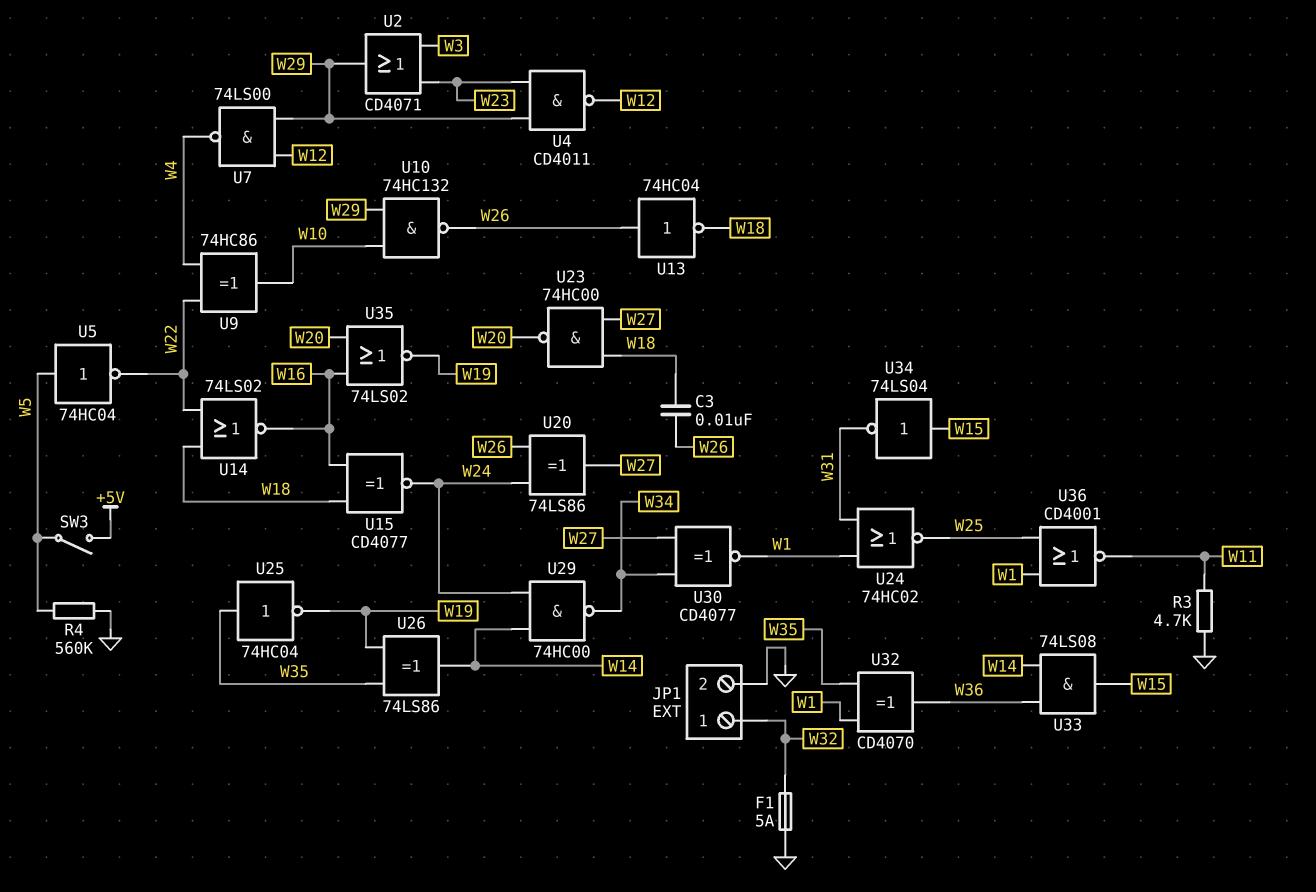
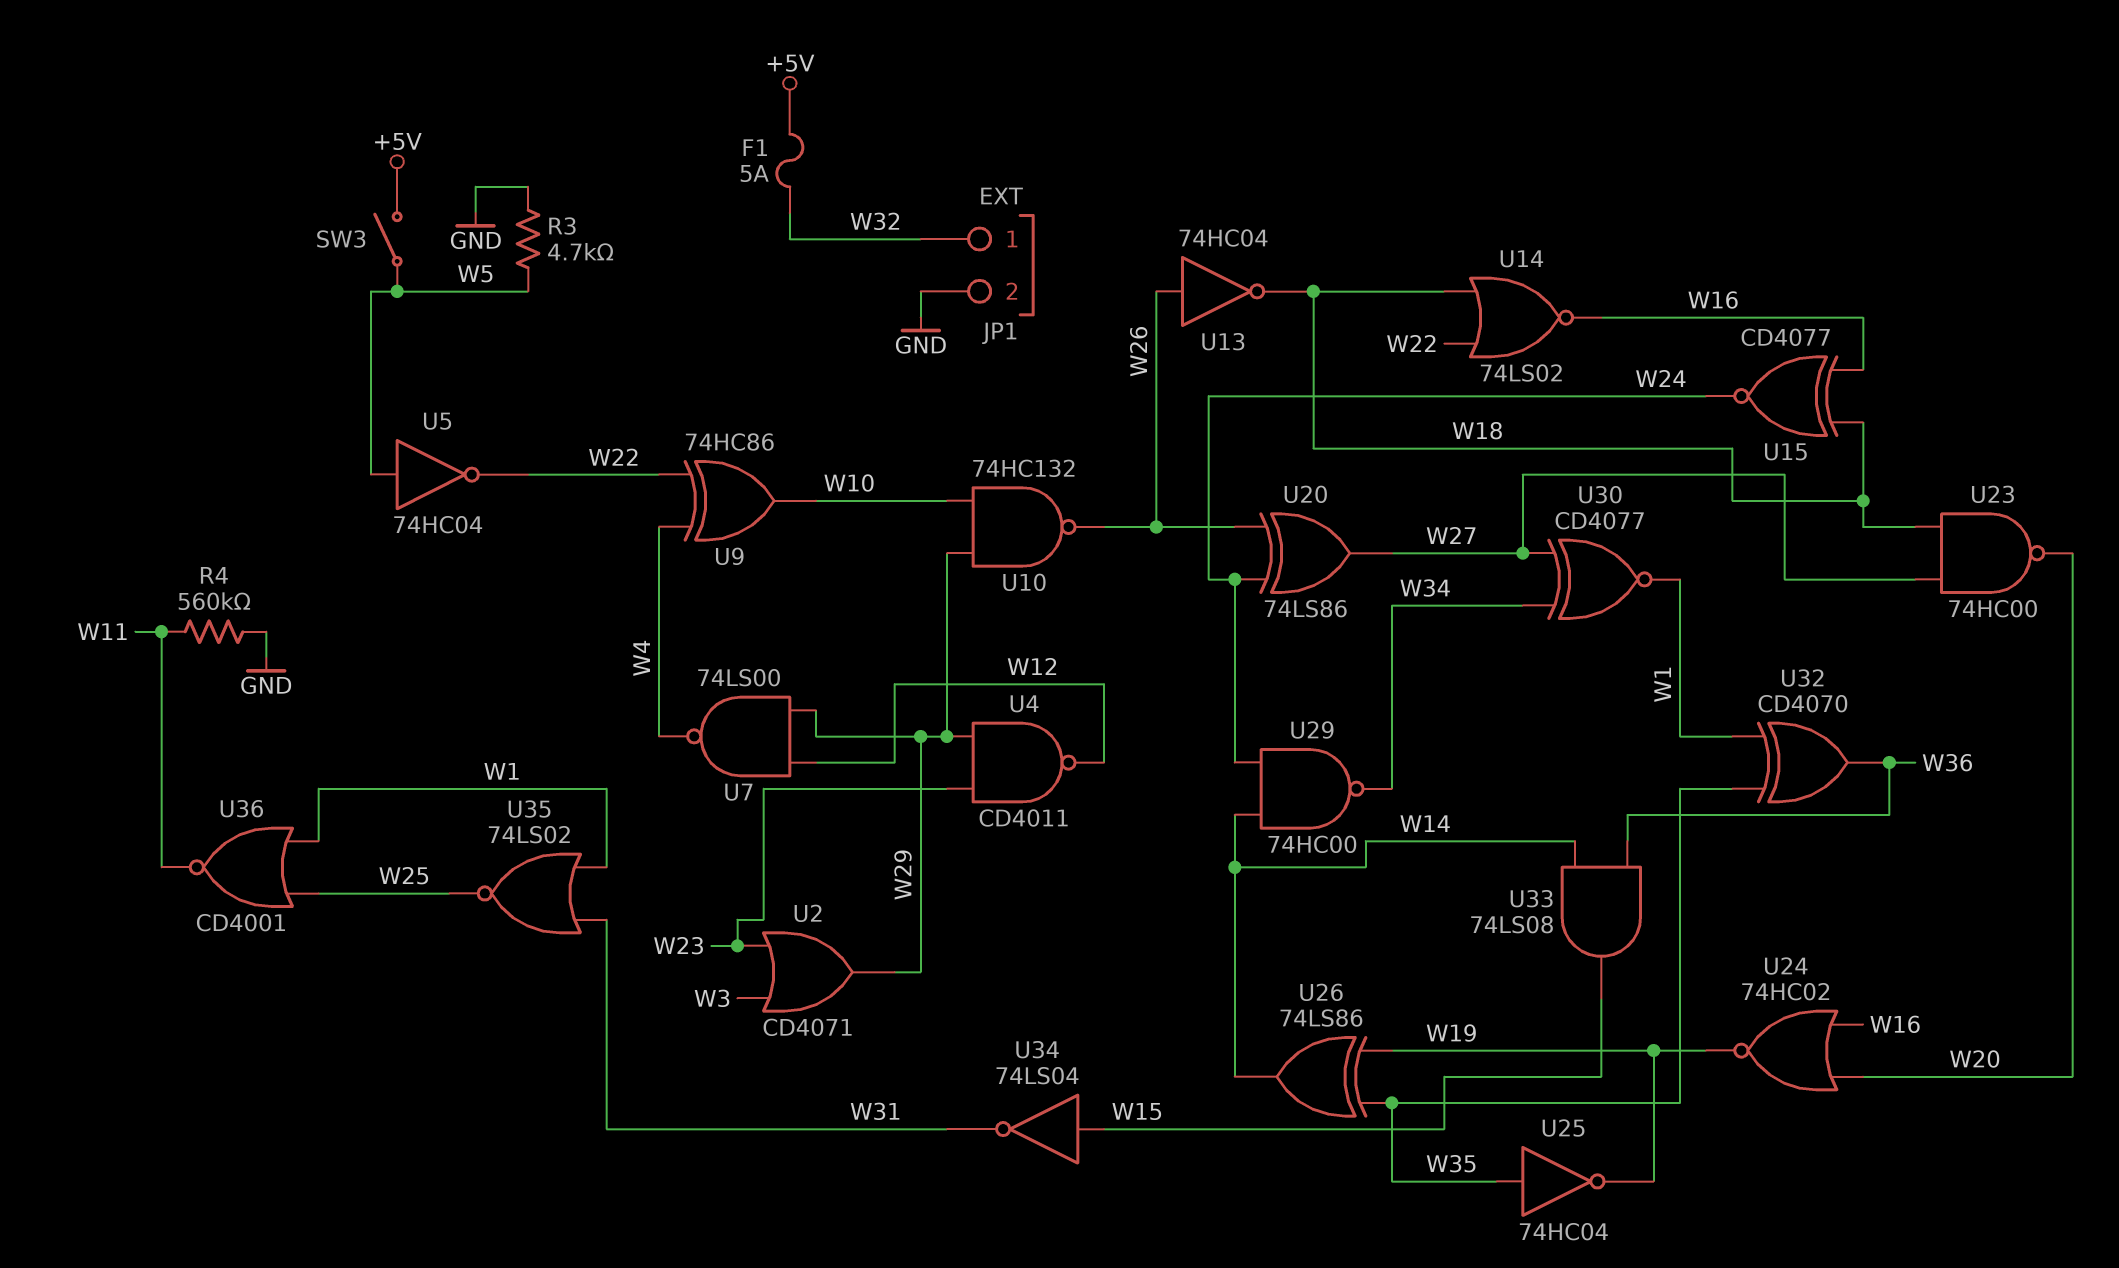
C3: 10nF (W18, W26) -> none
F1: 5A (GND, W32) -> 5A (+5V, W32)
R3: 4.7k (GND, W11) -> 4.7k (GND, W5)
R4: 560k (GND, W5) -> 560k (GND, W11)
U24: NOR 74HC02 (in W1, in W31, out W25) -> NOR 74HC02 (in W16, in W20, out W19)
U35: NOR 74LS02 (in W16, in W20, out W19) -> NOR 74LS02 (in W1, in W31, out W25)

